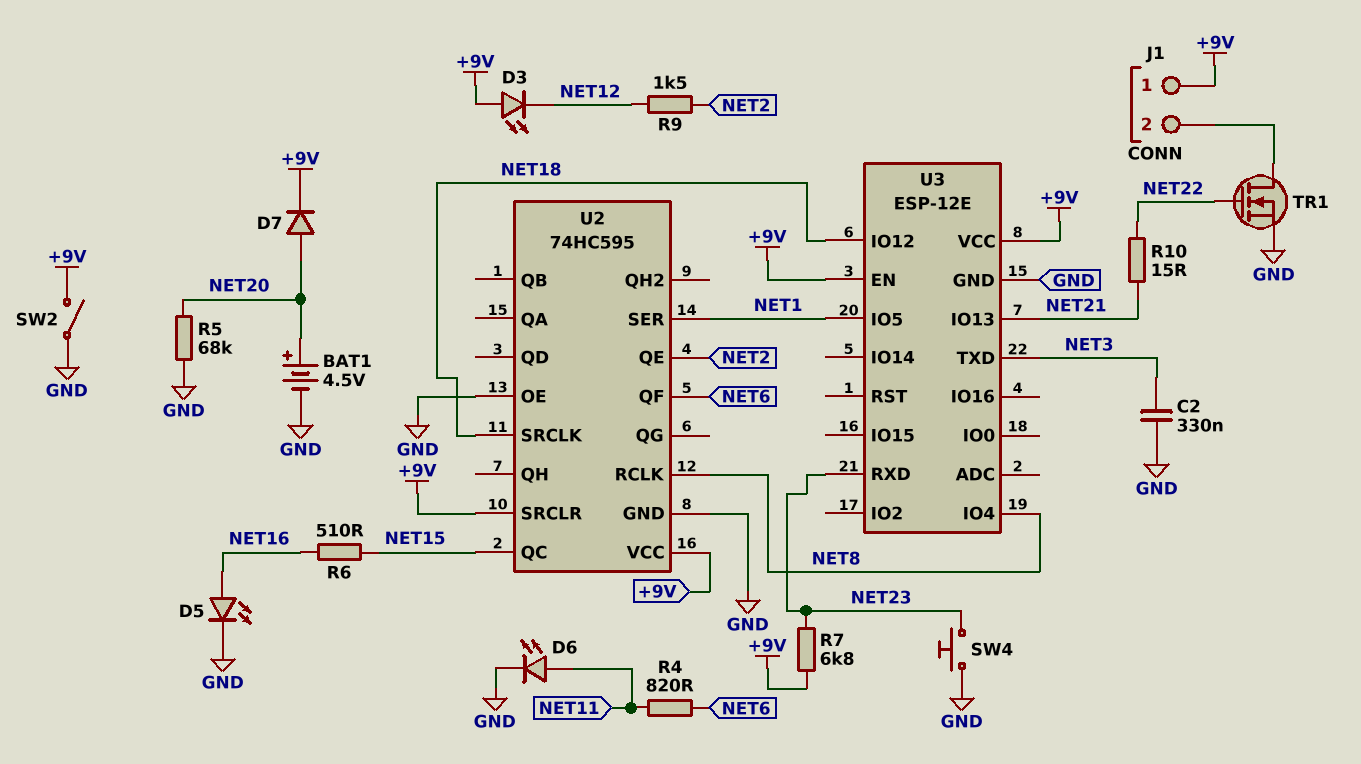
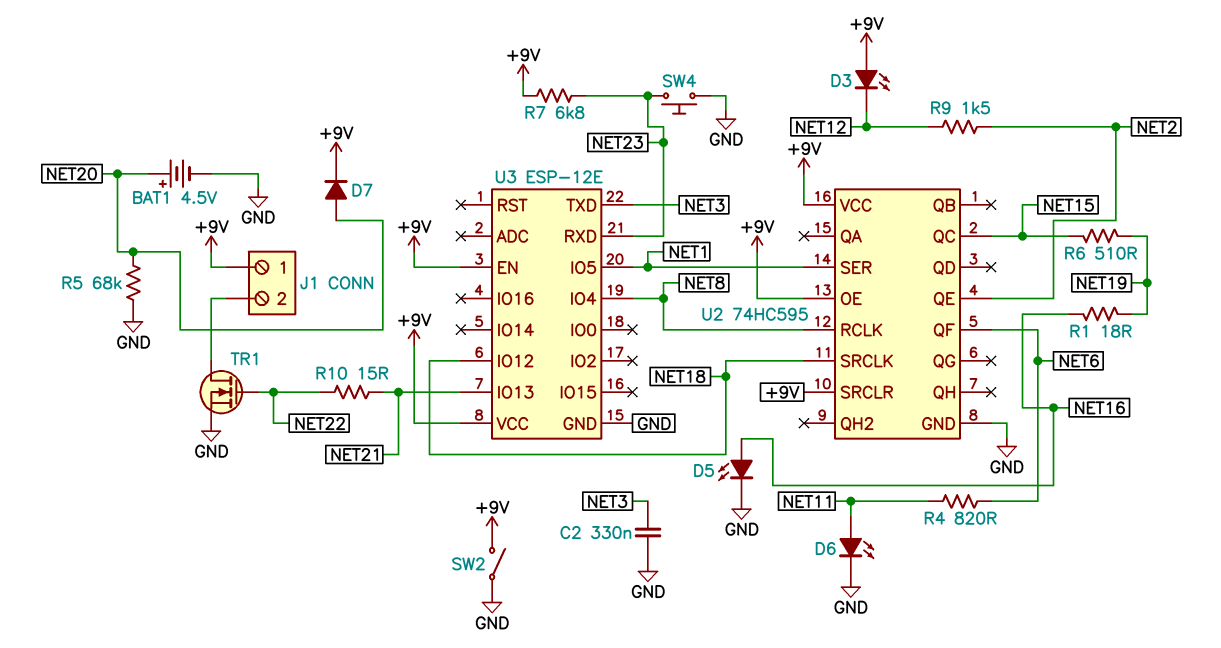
R1: none -> 18 (NET16, NET19)
R6: 510 (NET15, NET16) -> 510 (NET15, NET19)
U2 pin OE: GND -> +9V

